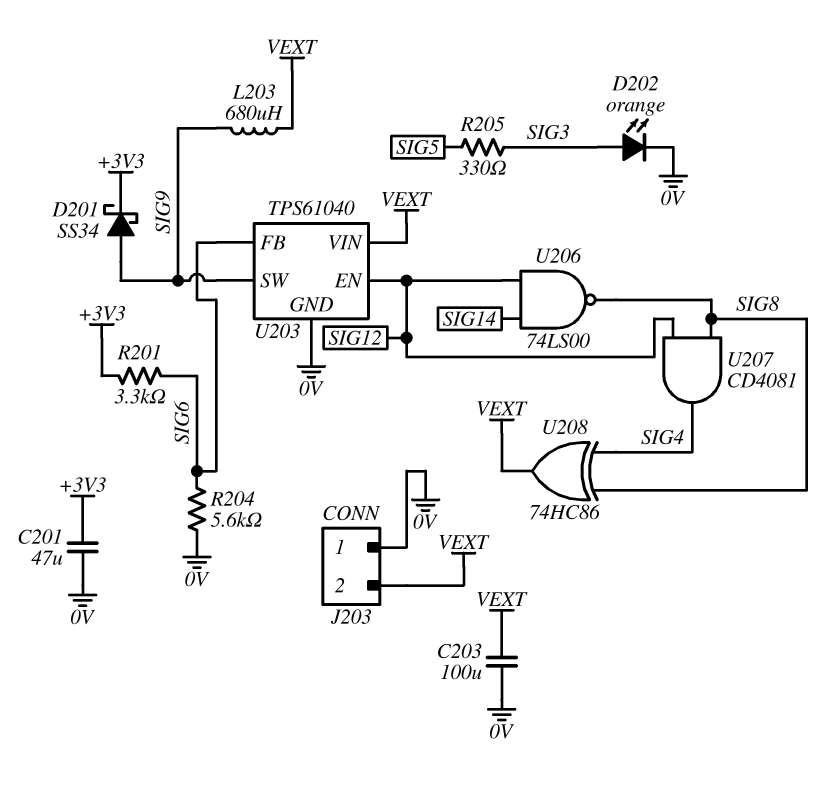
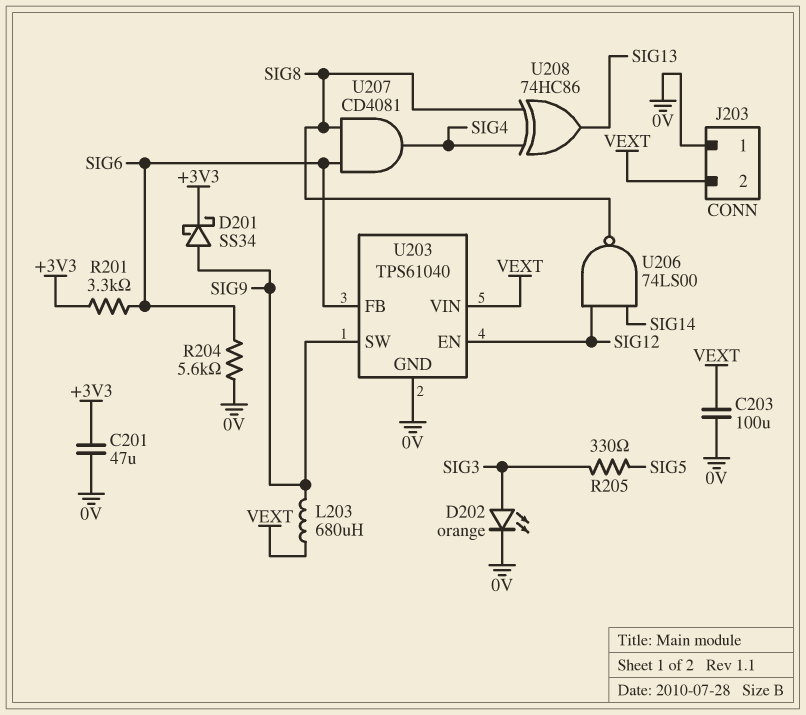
U207: AND CD4081 (in SIG8, in SIG12, out SIG4) -> AND CD4081 (in SIG6, in SIG8, out SIG4)
U208: XOR 74HC86 (in SIG4, in SIG8, out VEXT) -> XOR 74HC86 (in SIG4, in SIG8, out SIG13)

